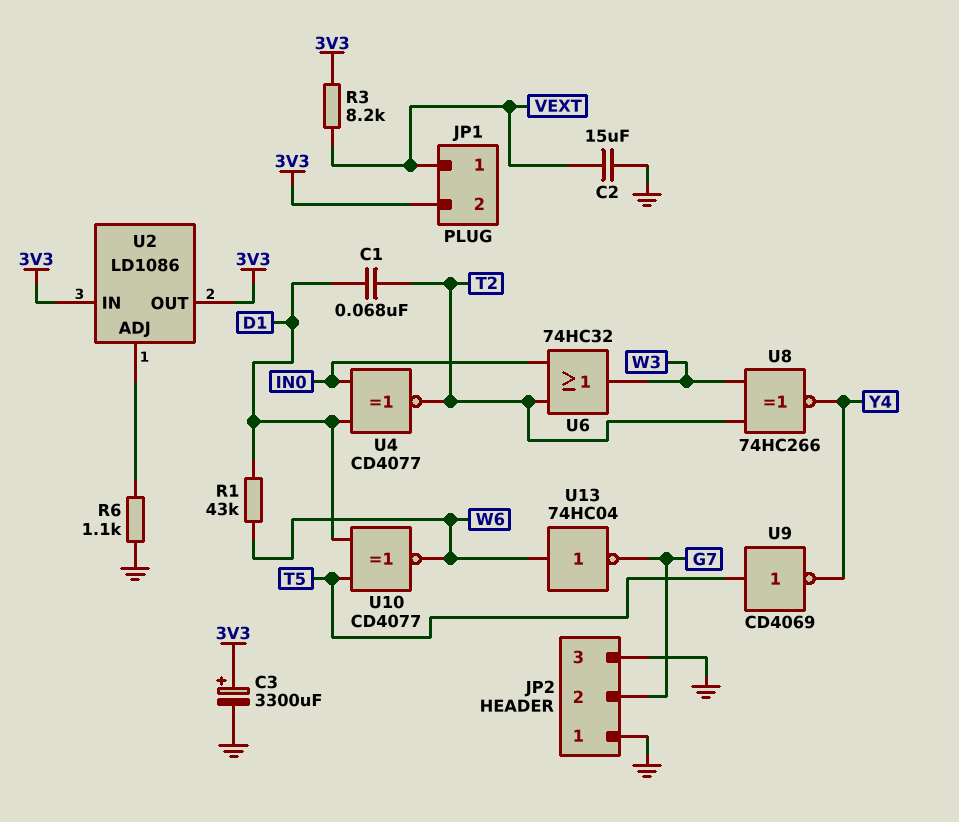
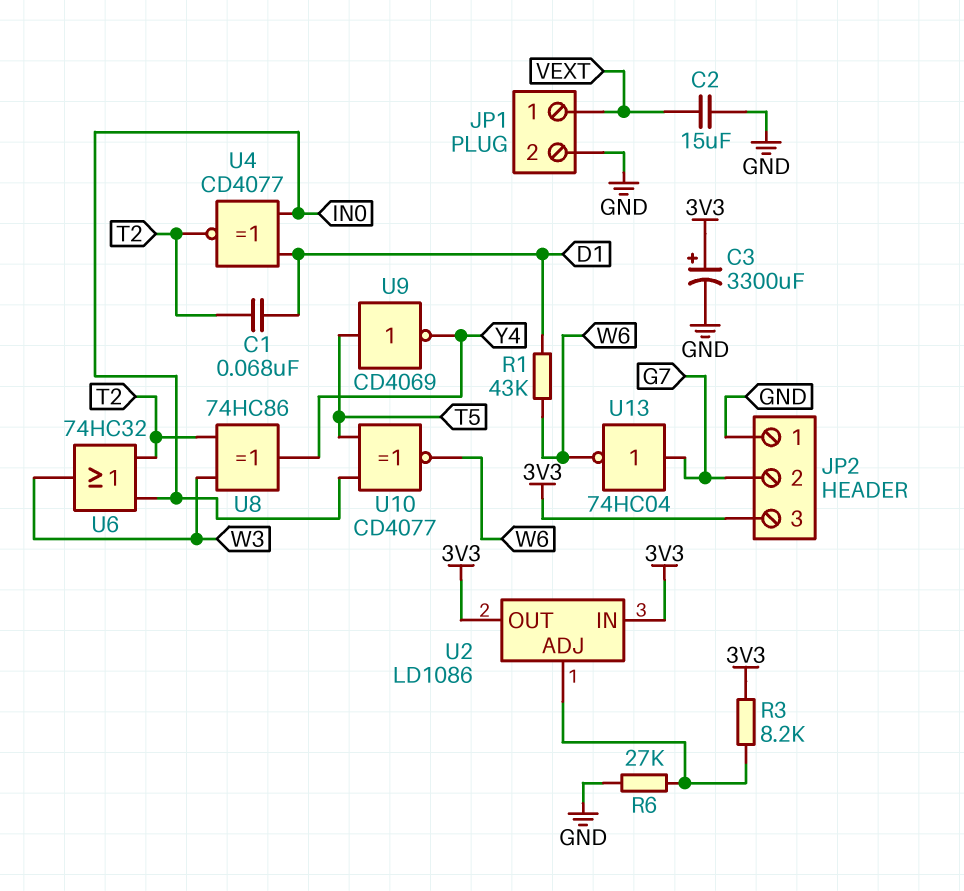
JP1 pin 2: 3V3 -> GND
JP2 pin 3: GND -> 3V3
R3: 8.2k (3V3, VEXT) -> 8.2k (3V3, U2/ADJ)
R6: 1.1k (GND, U2/ADJ) -> 27k (GND, U2/ADJ)
U8: XNOR 74HC266 (in T2, in W3, out Y4) -> XOR 74HC86 (in T2, in W3, out Y4)
U10: XNOR CD4077 (in D1, in T5, out W6) -> XNOR CD4077 (in IN0, in T5, out W6)
U13: NOT 74HC04 (in W6, out G7) -> NOT 74HC04 (in G7, out W6)

